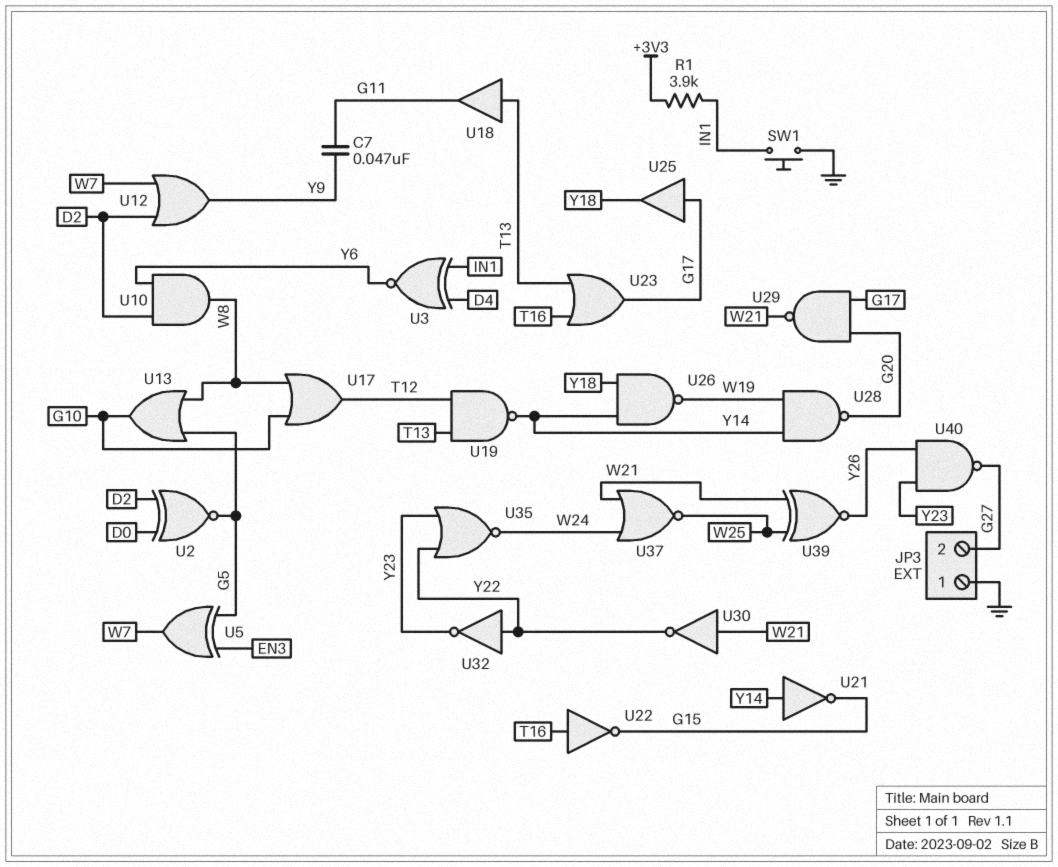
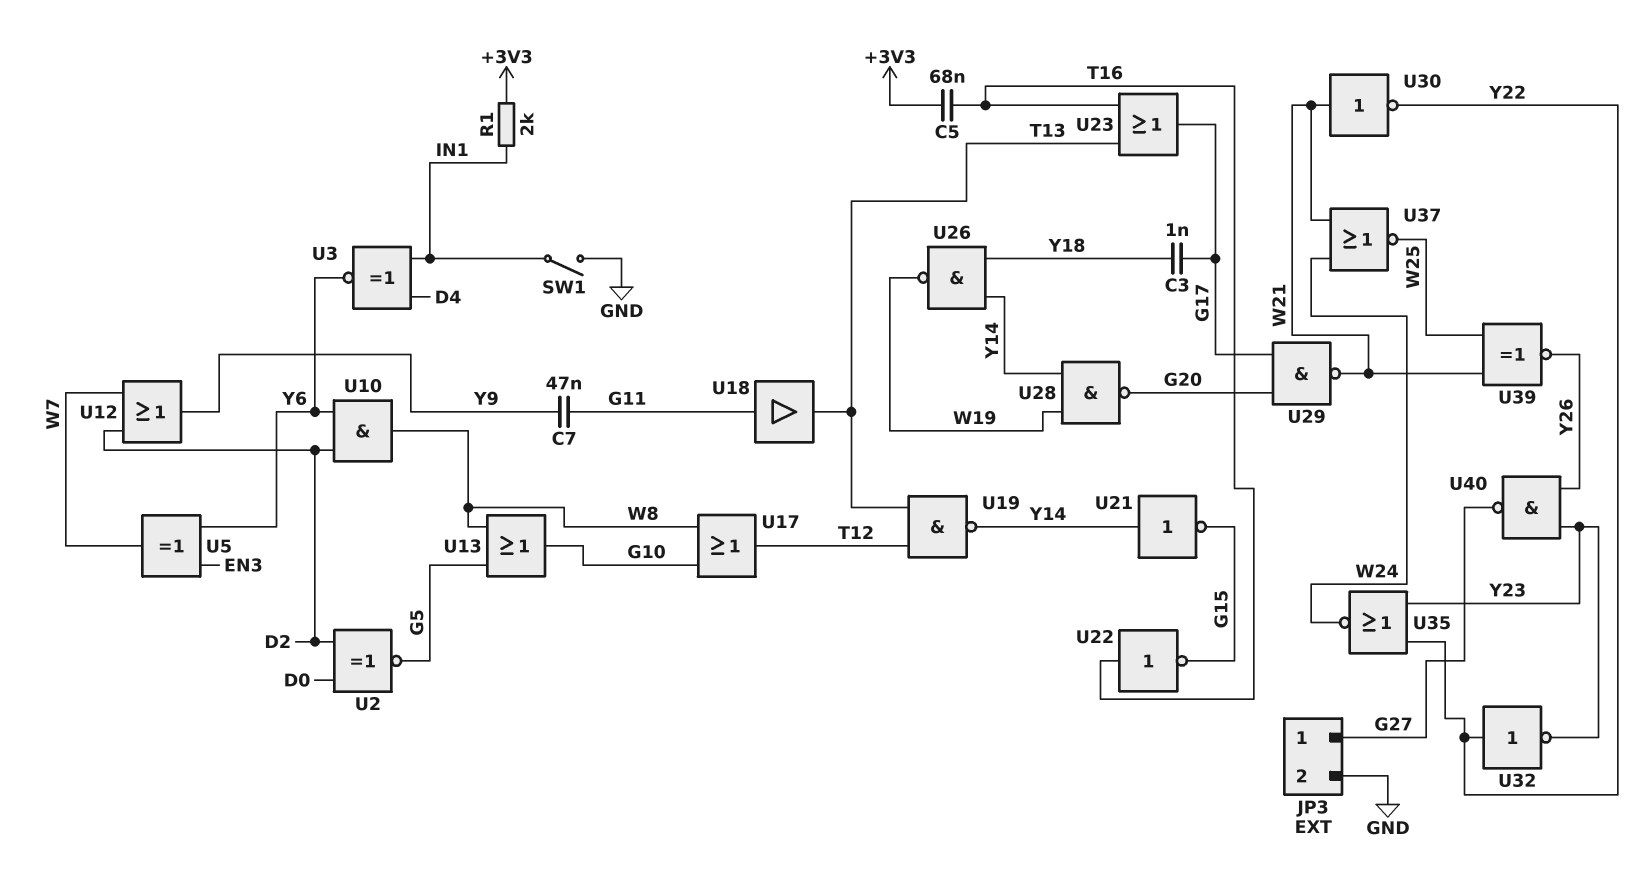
C3: none -> 1nF (G17, Y18)
C5: none -> 68nF (+3V3, T16)
JP3 pin 1: GND -> G27
JP3 pin 2: G27 -> GND
R1: 3.9k (+3V3, IN1) -> 2k (+3V3, IN1)
SW1: button (GND, IN1) -> switch (GND, IN1)
U5: XOR (in EN3, in G5, out W7) -> XOR (in EN3, in Y6, out W7)
U18: buffer (in T13, out G11) -> buffer (in G11, out T13)
U25: buffer (in G17, out Y18) -> none

